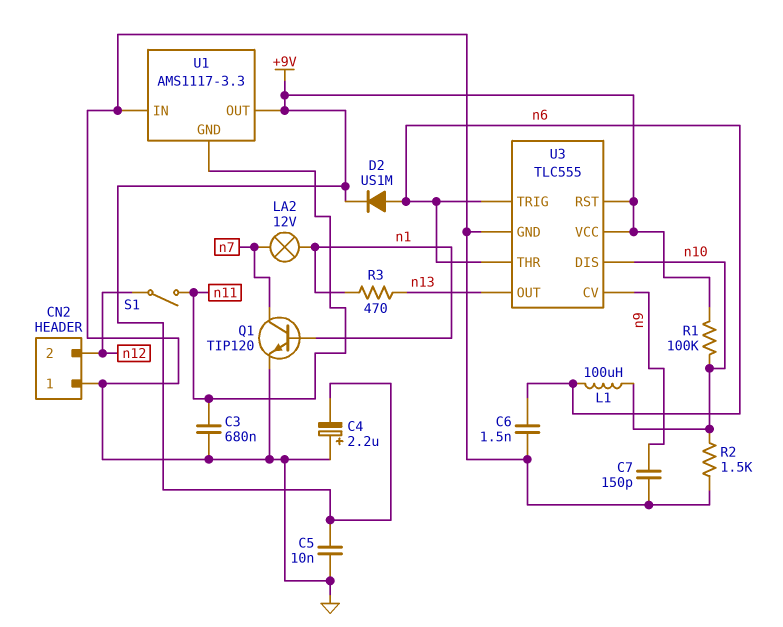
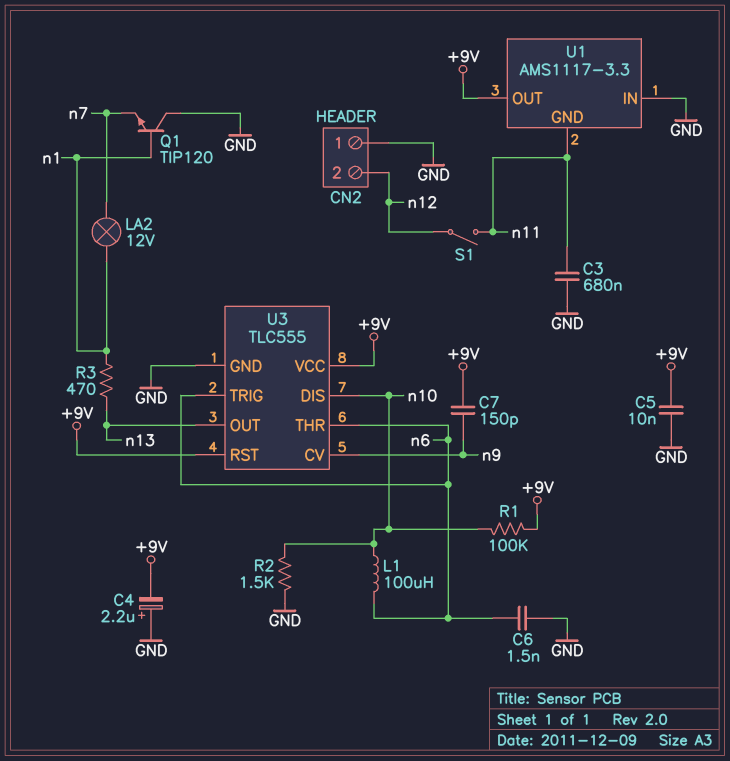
C7: 150pF (GND, n9) -> 150pF (+9V, n9)
D2: diode US1M (A n6, K +9V) -> none
Q1: NPN TIP120 (B n1, C n7, E GND) -> NPN TIP120 (B n1, C GND, E n7)

